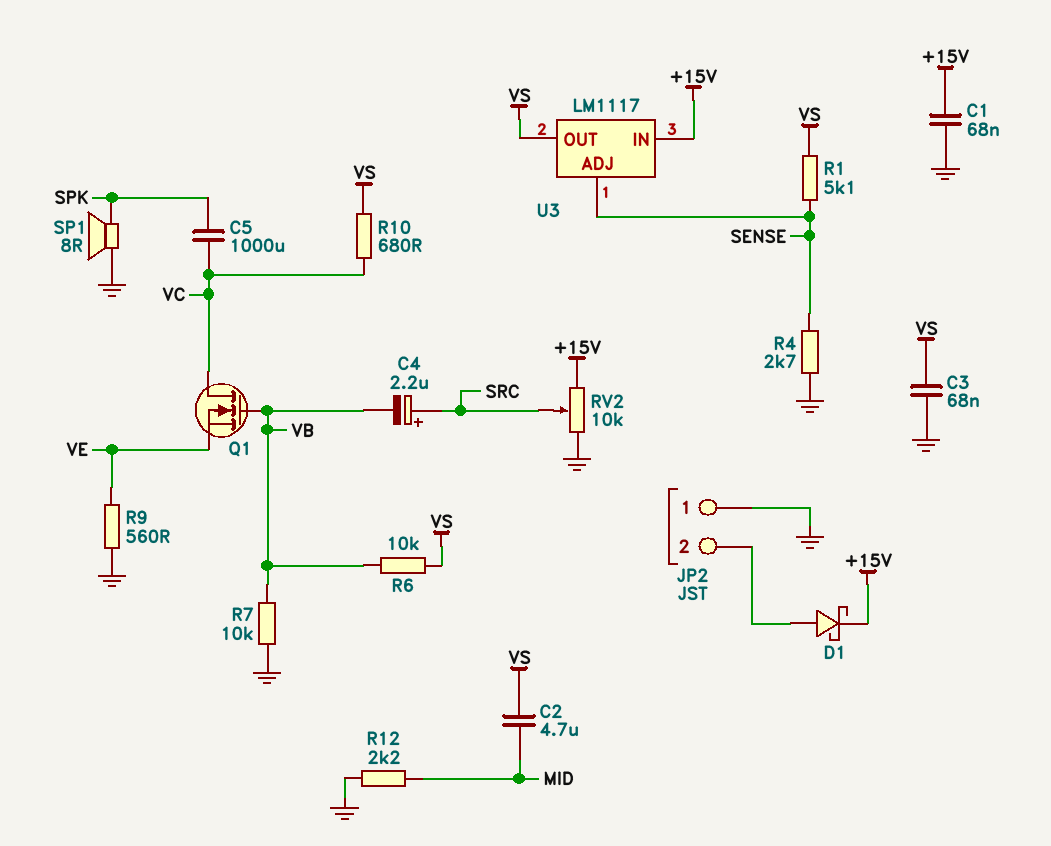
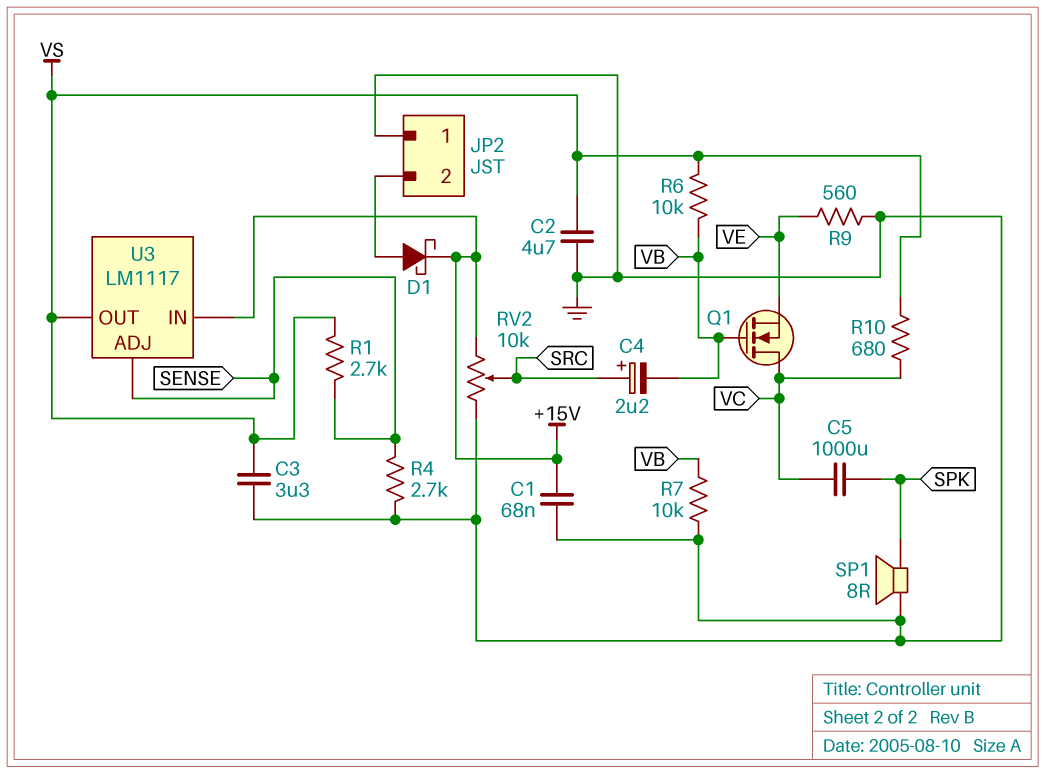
C2: 4.7uF (MID, VS) -> 4.7uF (GND, VS)
C3: 68nF (GND, VS) -> 3.3uF (GND, VS)
R1: 5.1k (SENSE, VS) -> 2.7k (SENSE, VS)
R12: 2.2k (GND, MID) -> none

